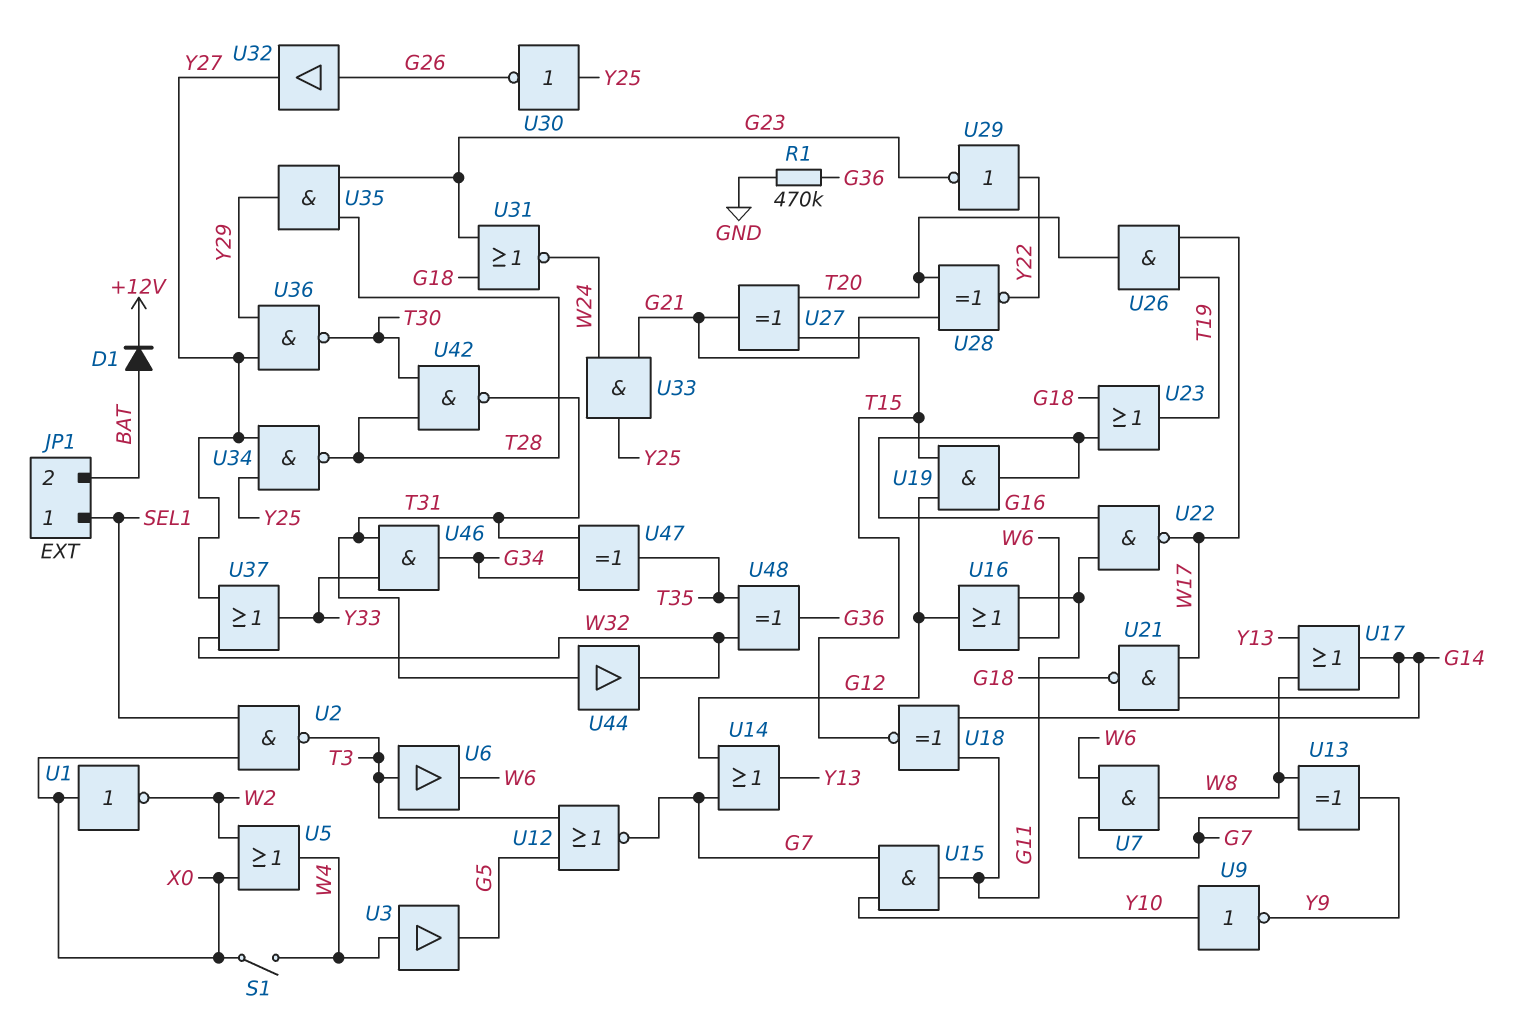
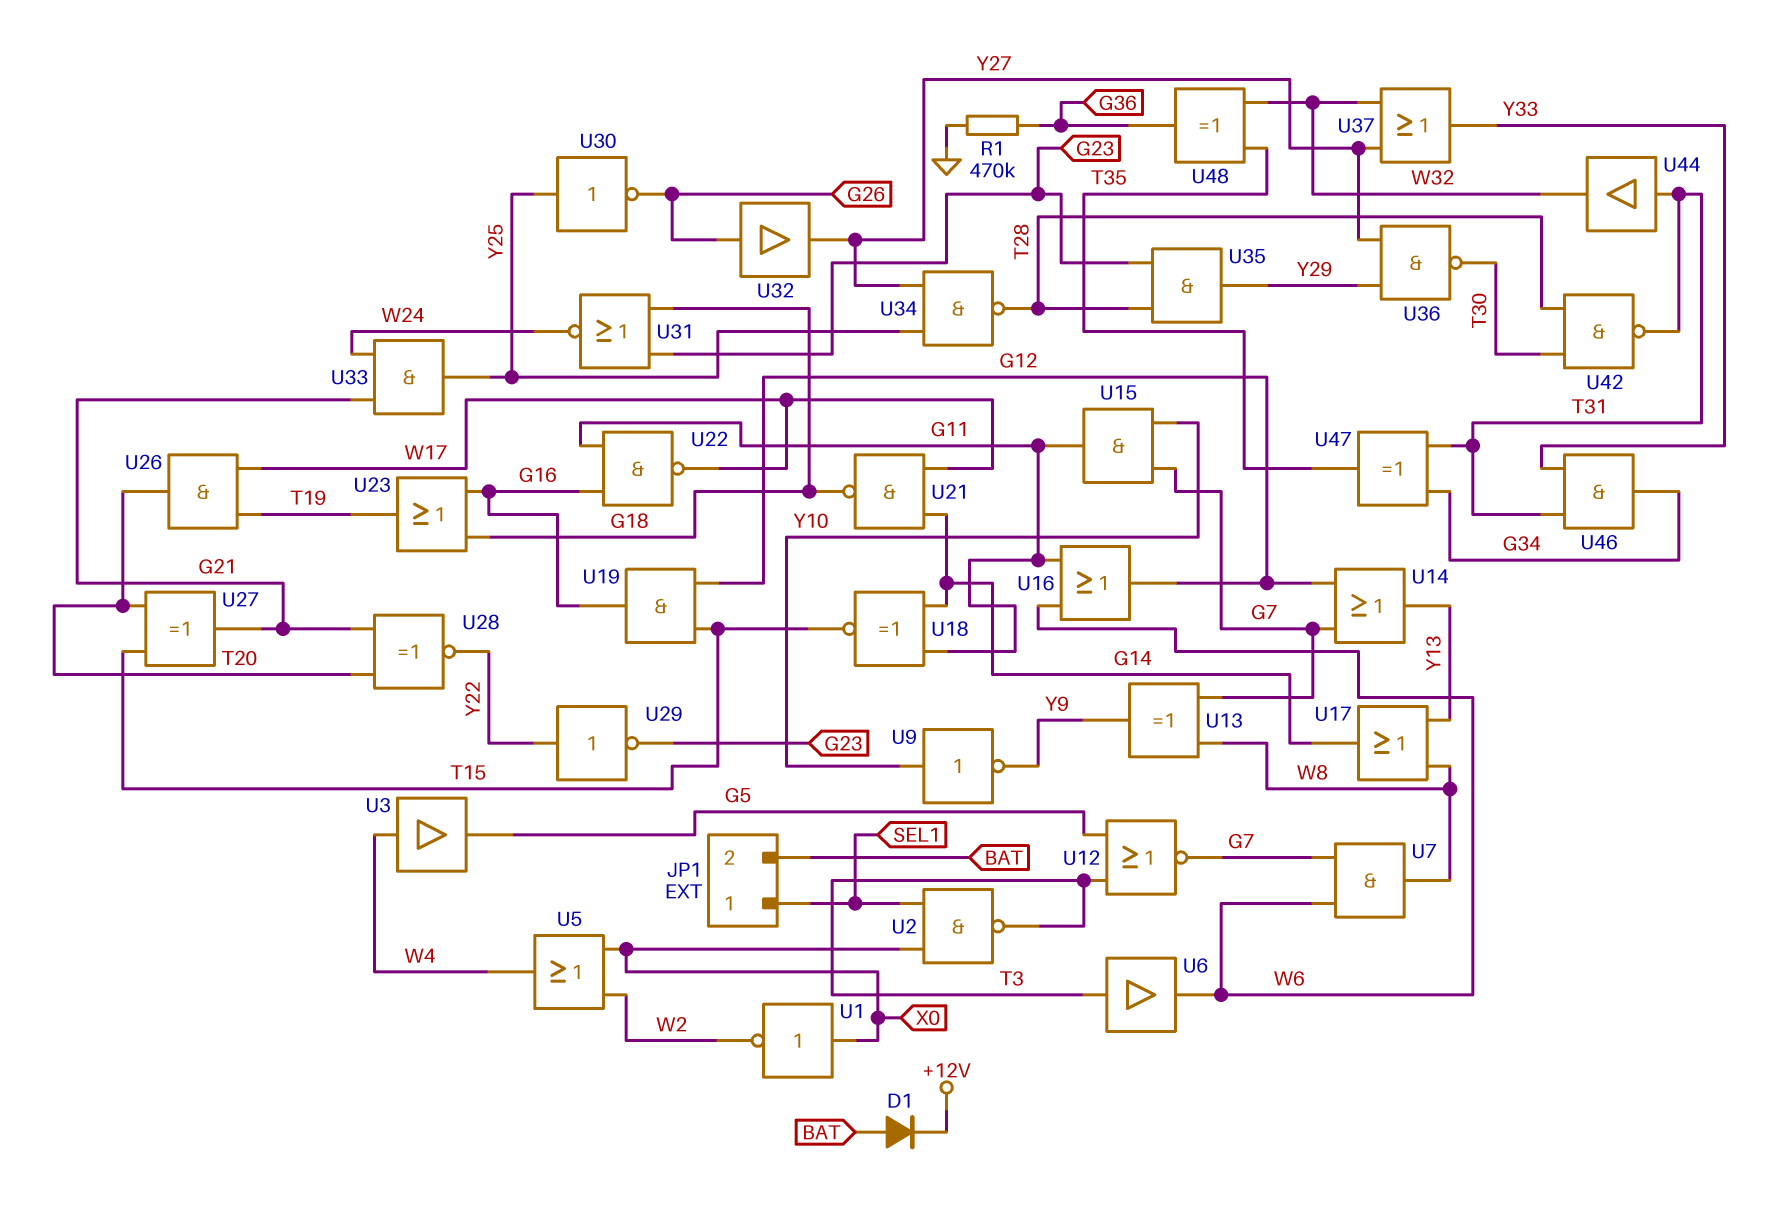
S1: switch (W4, X0) -> none

